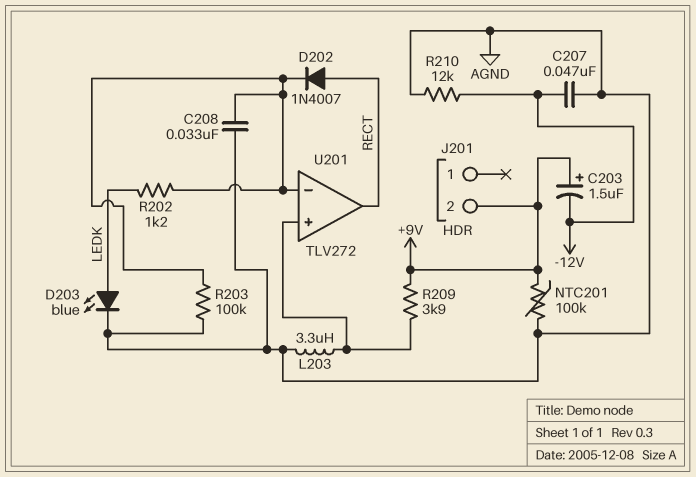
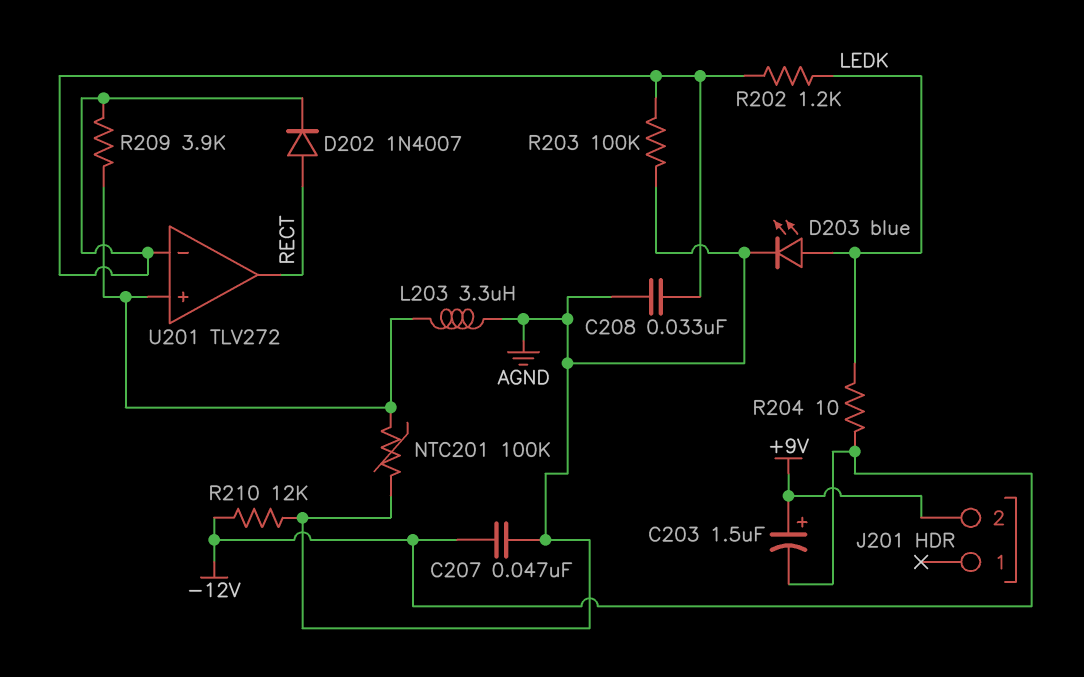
NTC201: 100k (+9V, AGND) -> 100k (AGND, U201/in+)
R204: none -> 10 (-12V, LEDK)
R209: 3.9k (+9V, U201/in+) -> 3.9k (U201/in+, U201/in-)

